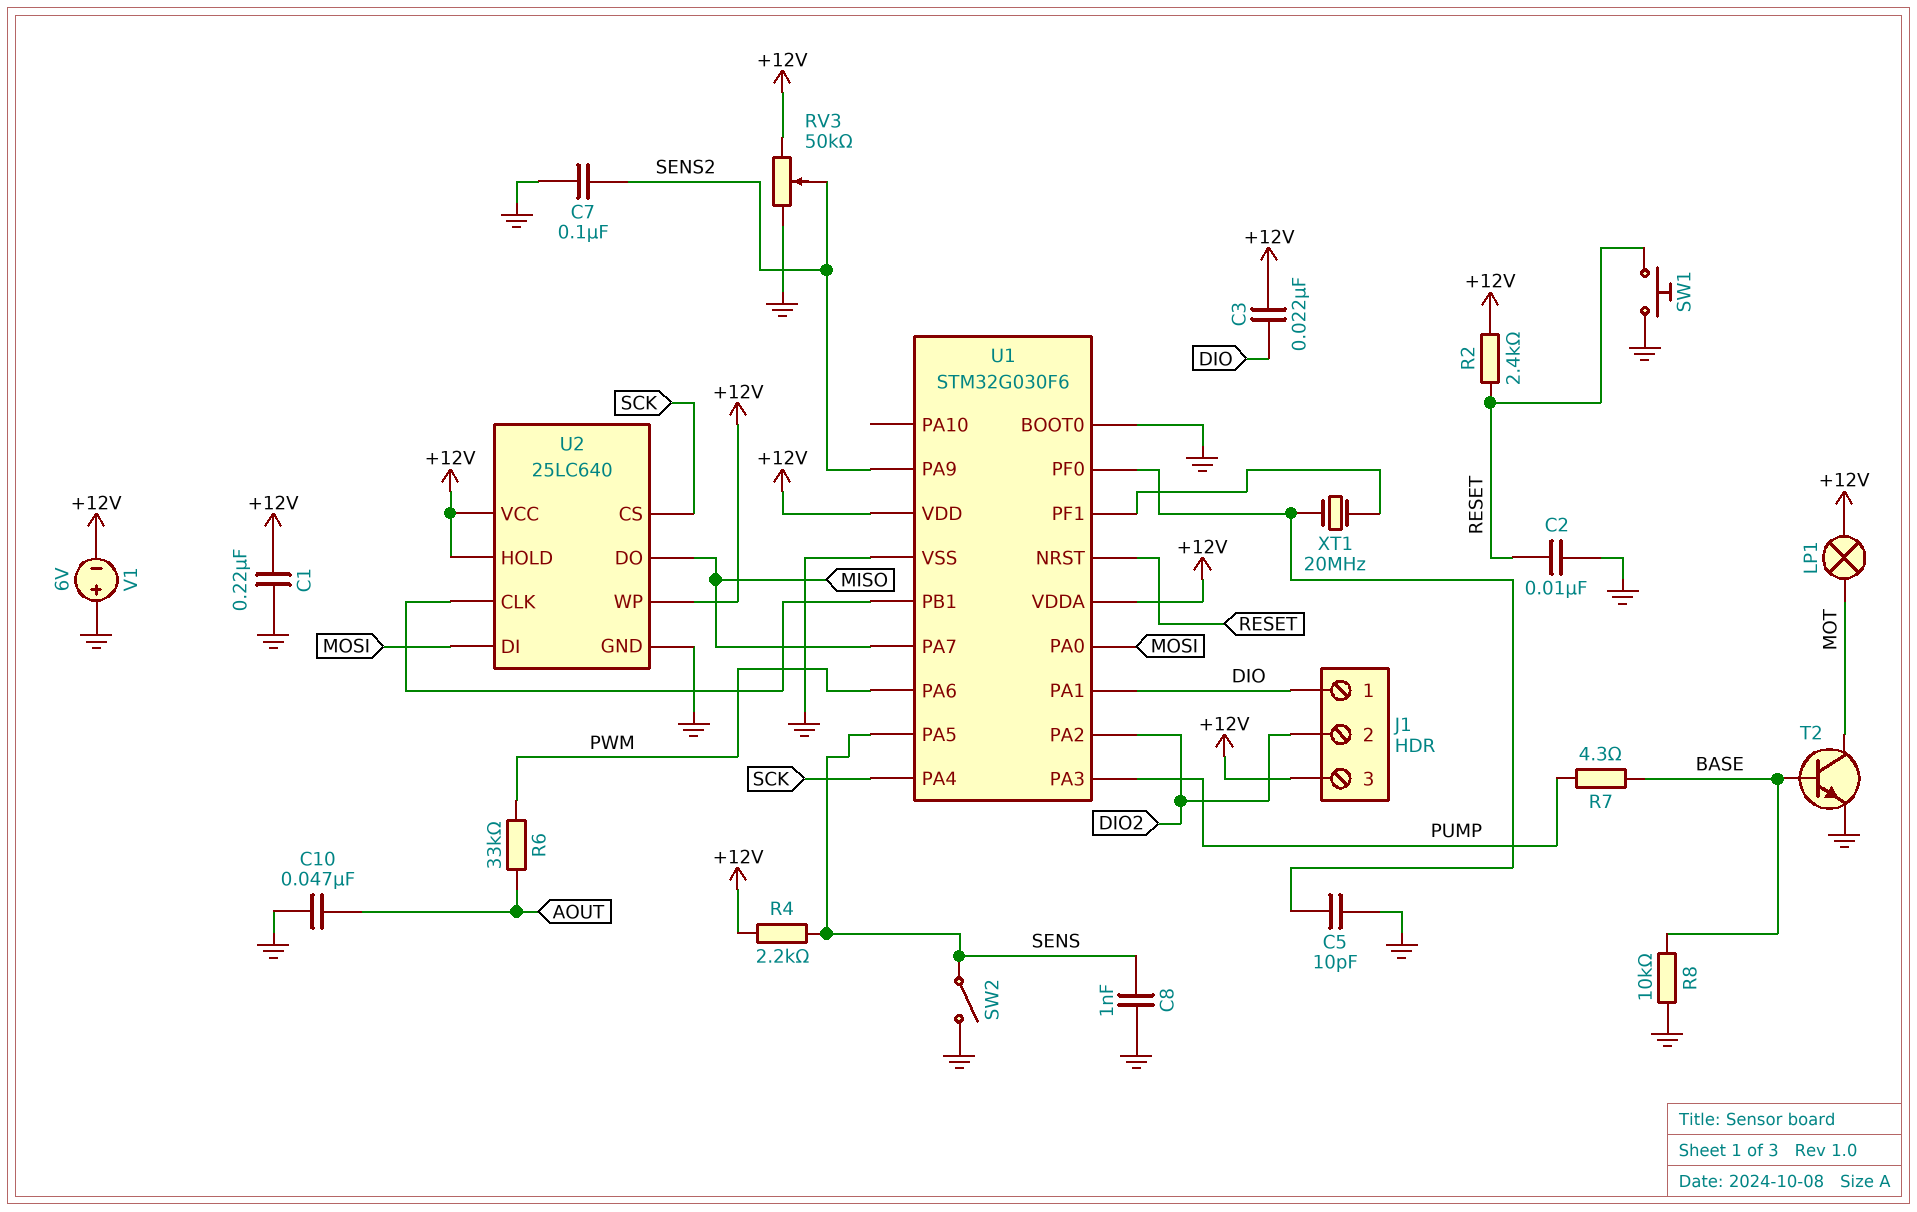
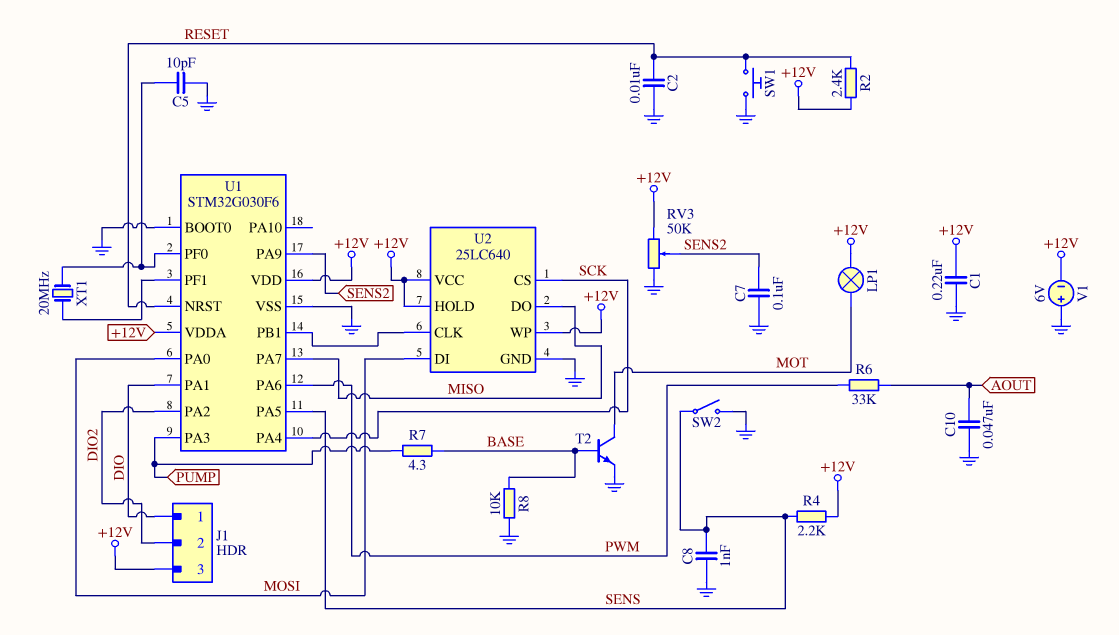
C3: 22nF (+12V, DIO) -> none

